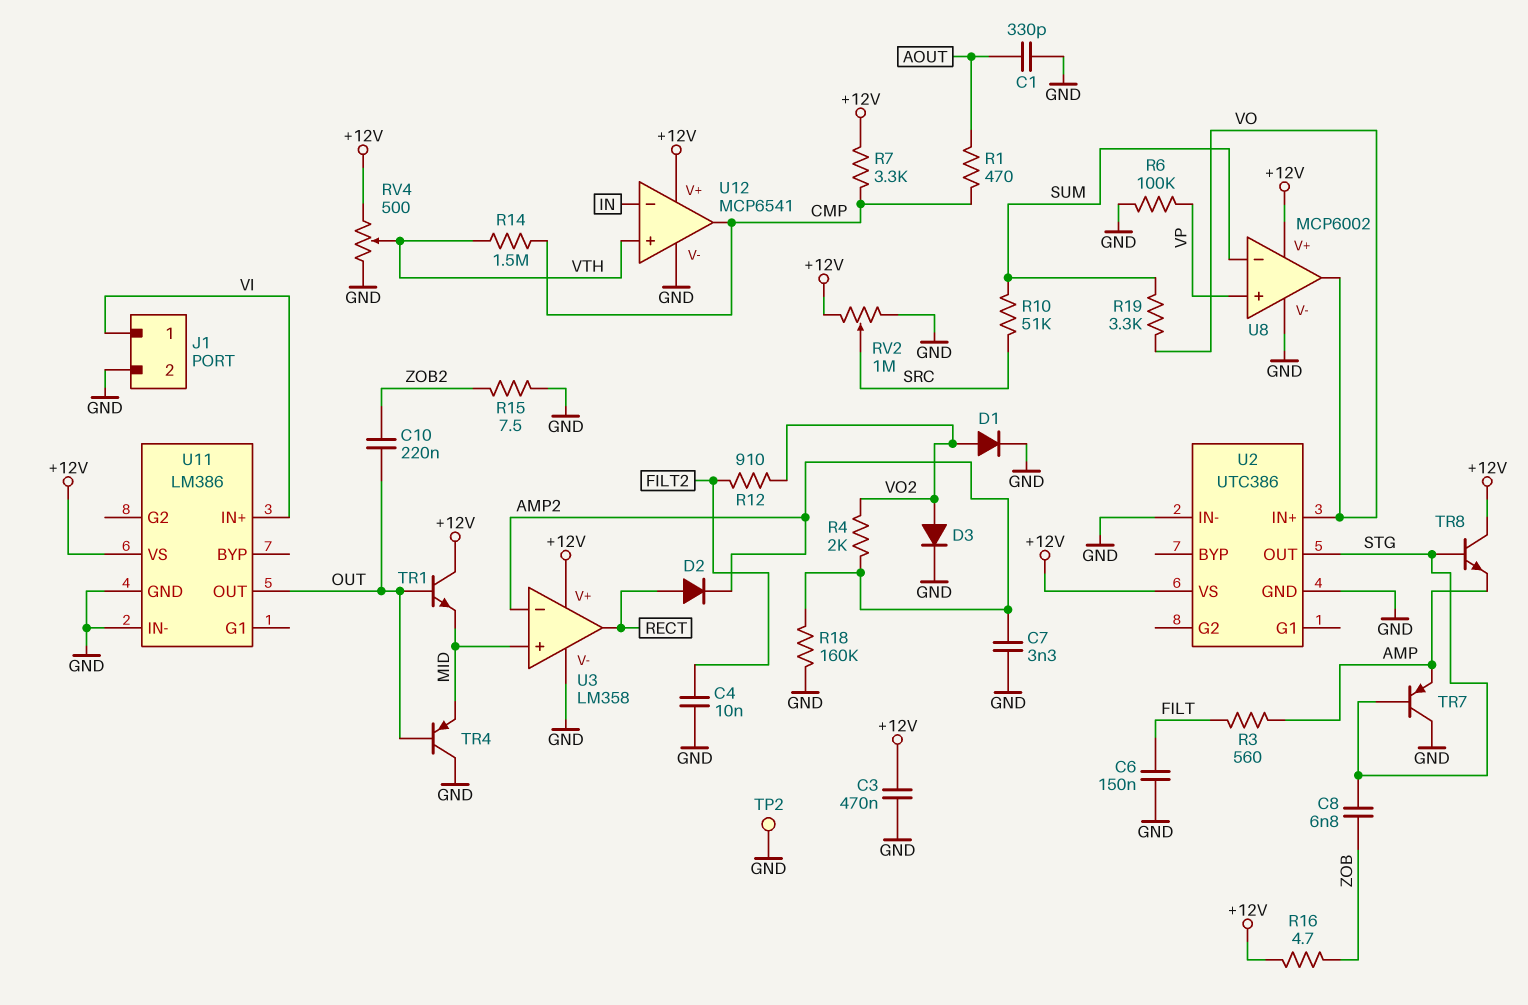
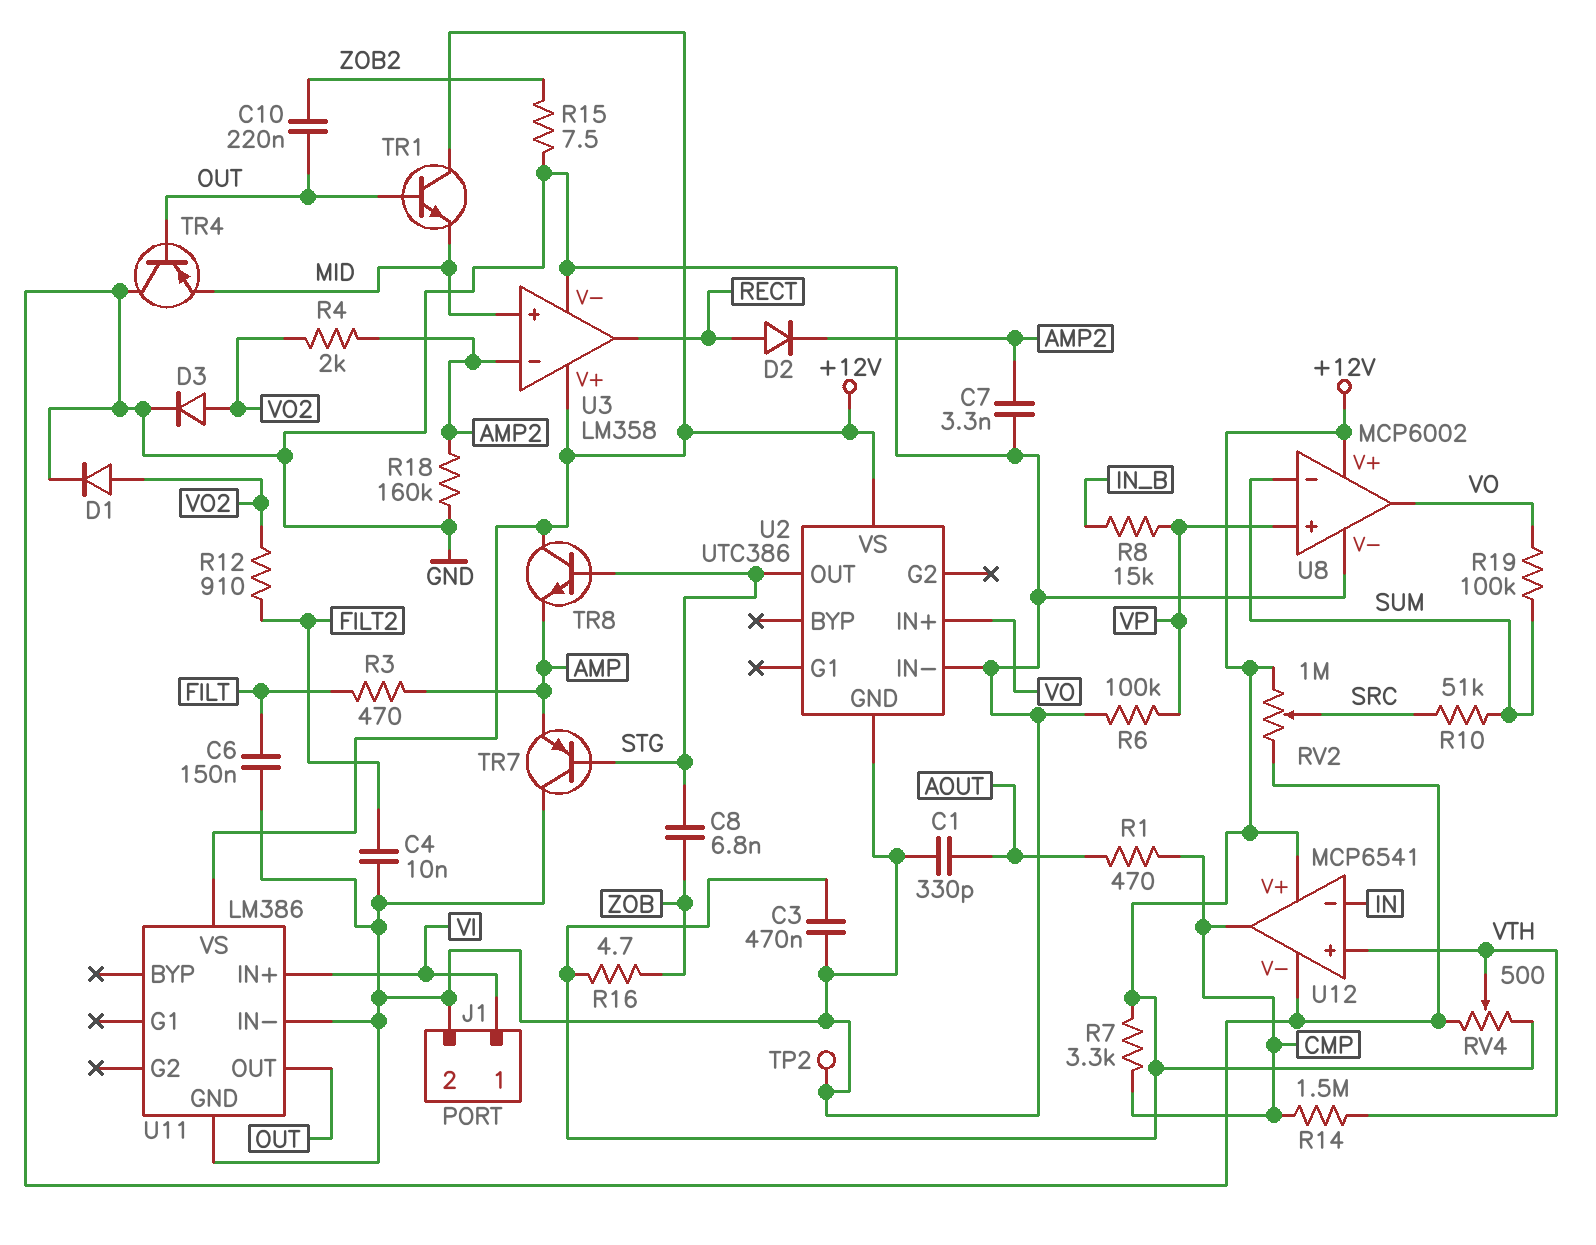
R3: 560 (AMP, FILT) -> 470 (AMP, FILT)
R8: none -> 15k (IN_B, VP)
R19: 3.3k (SUM, VO) -> 100k (SUM, VO)

